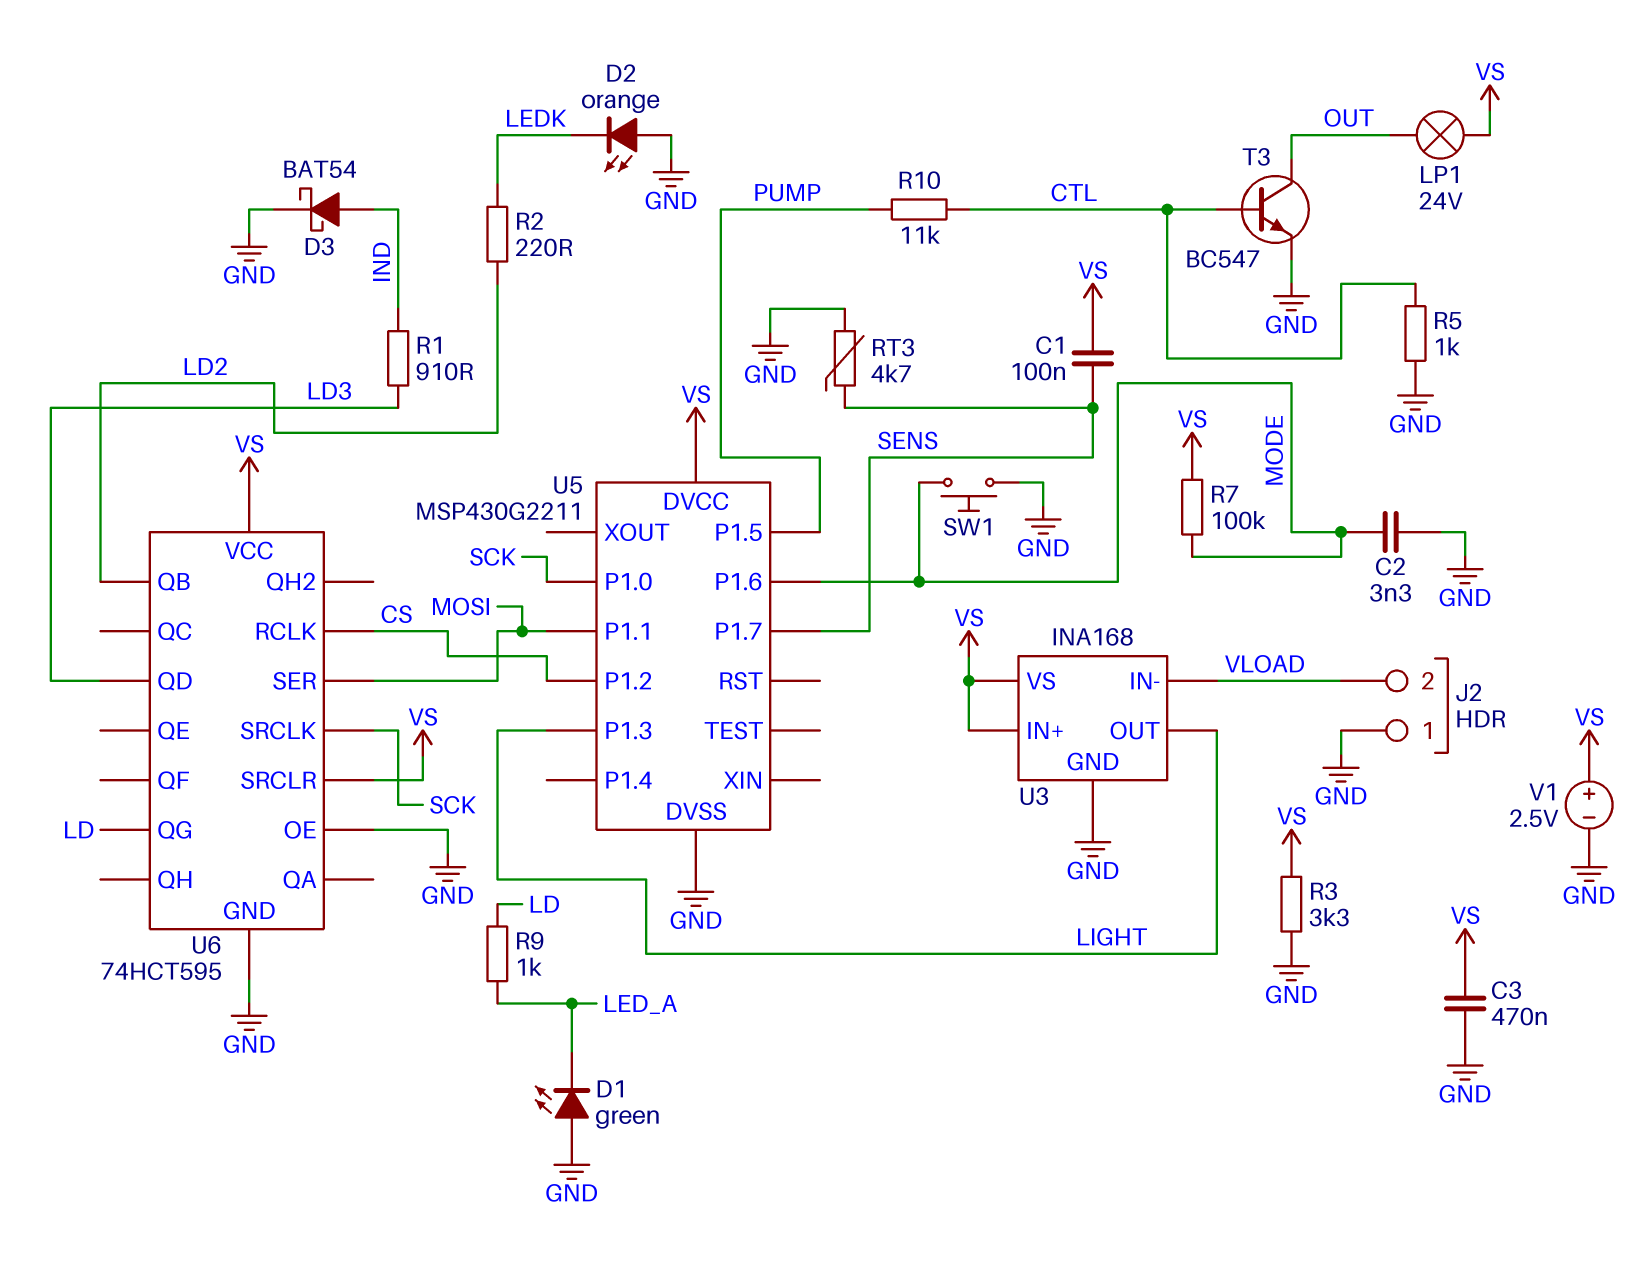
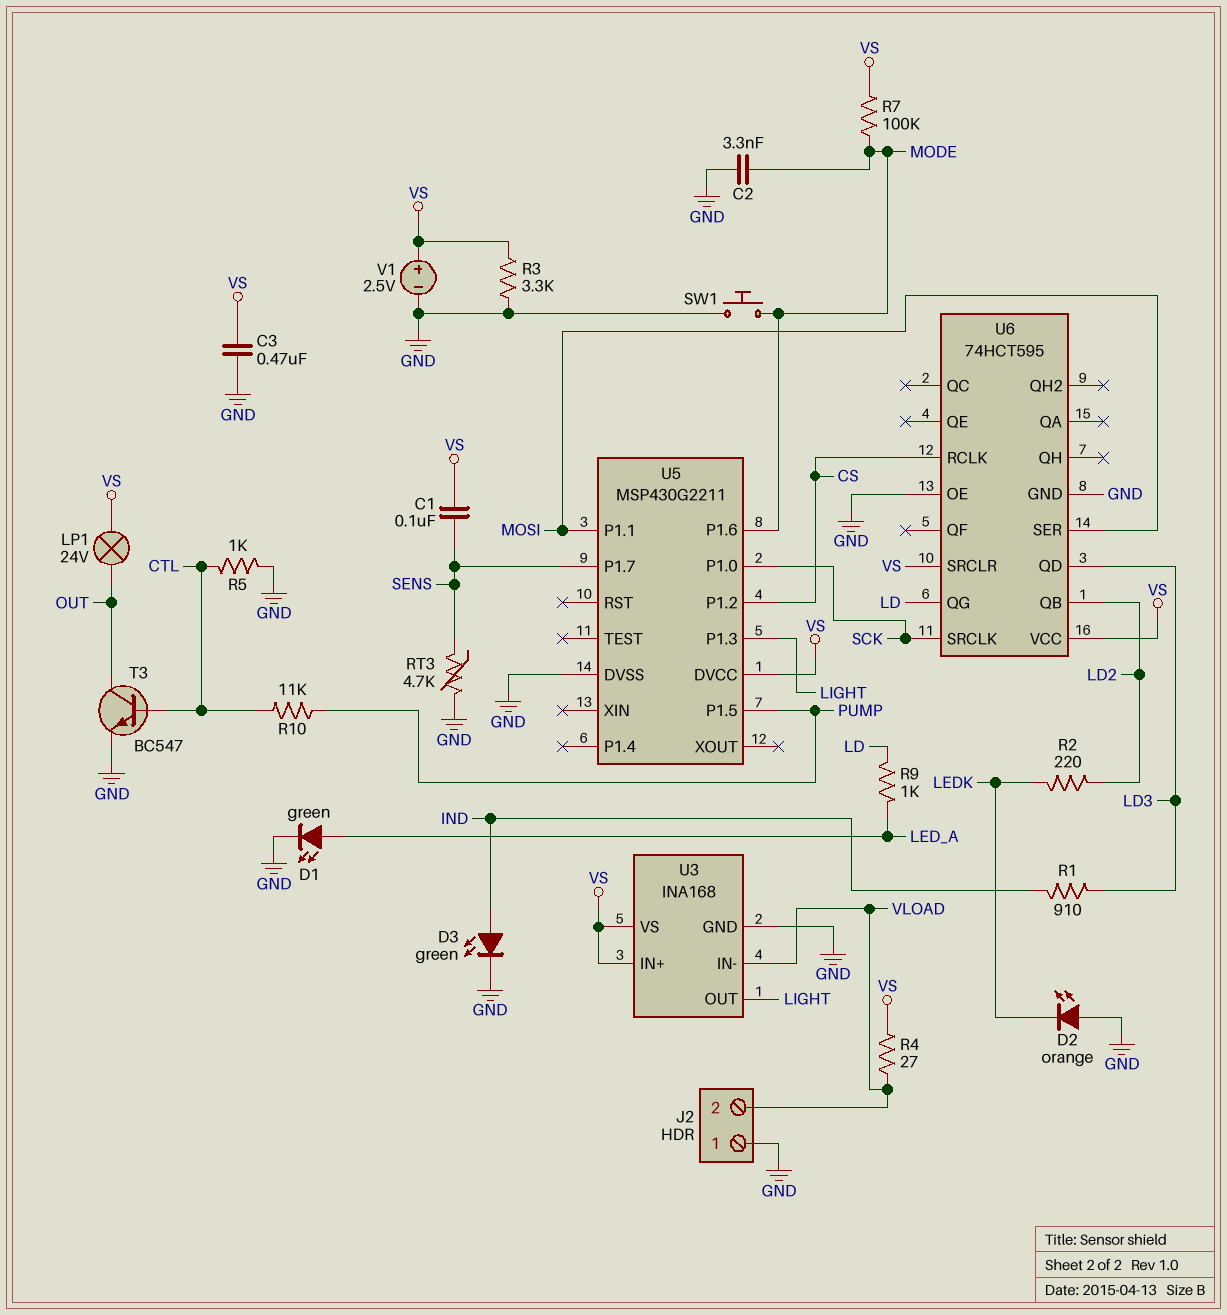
D1: LED green (A GND, K LED_A) -> LED green (A LED_A, K GND)
D3: schottky BAT54 (A IND, K GND) -> LED green (A IND, K GND)
R4: none -> 27 (VLOAD, VS)

